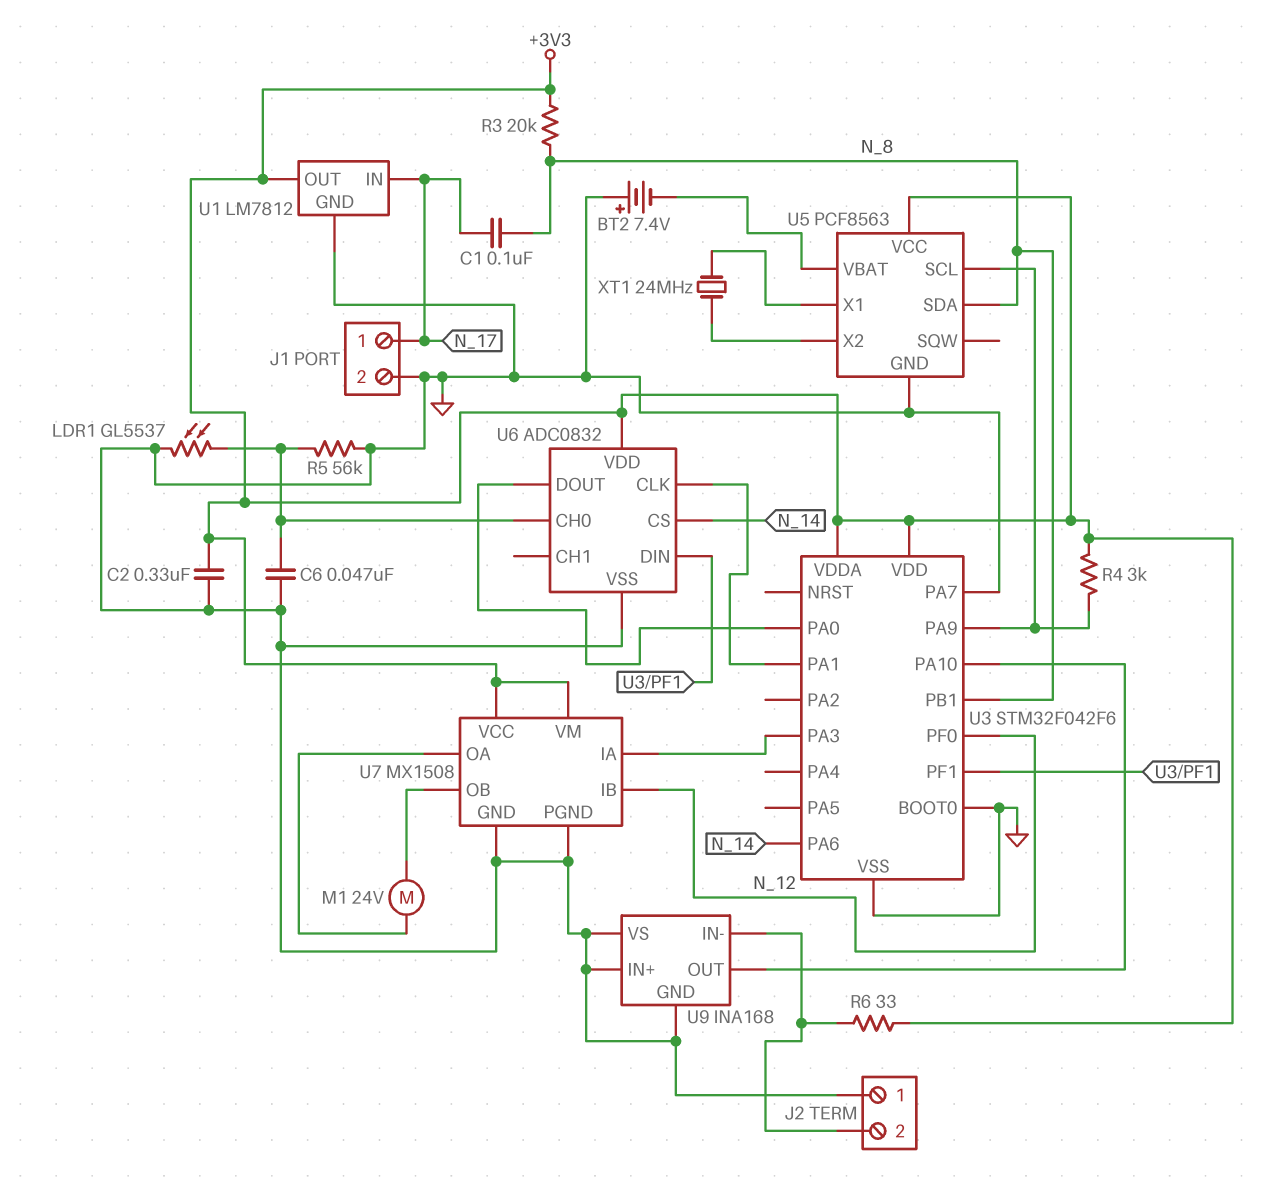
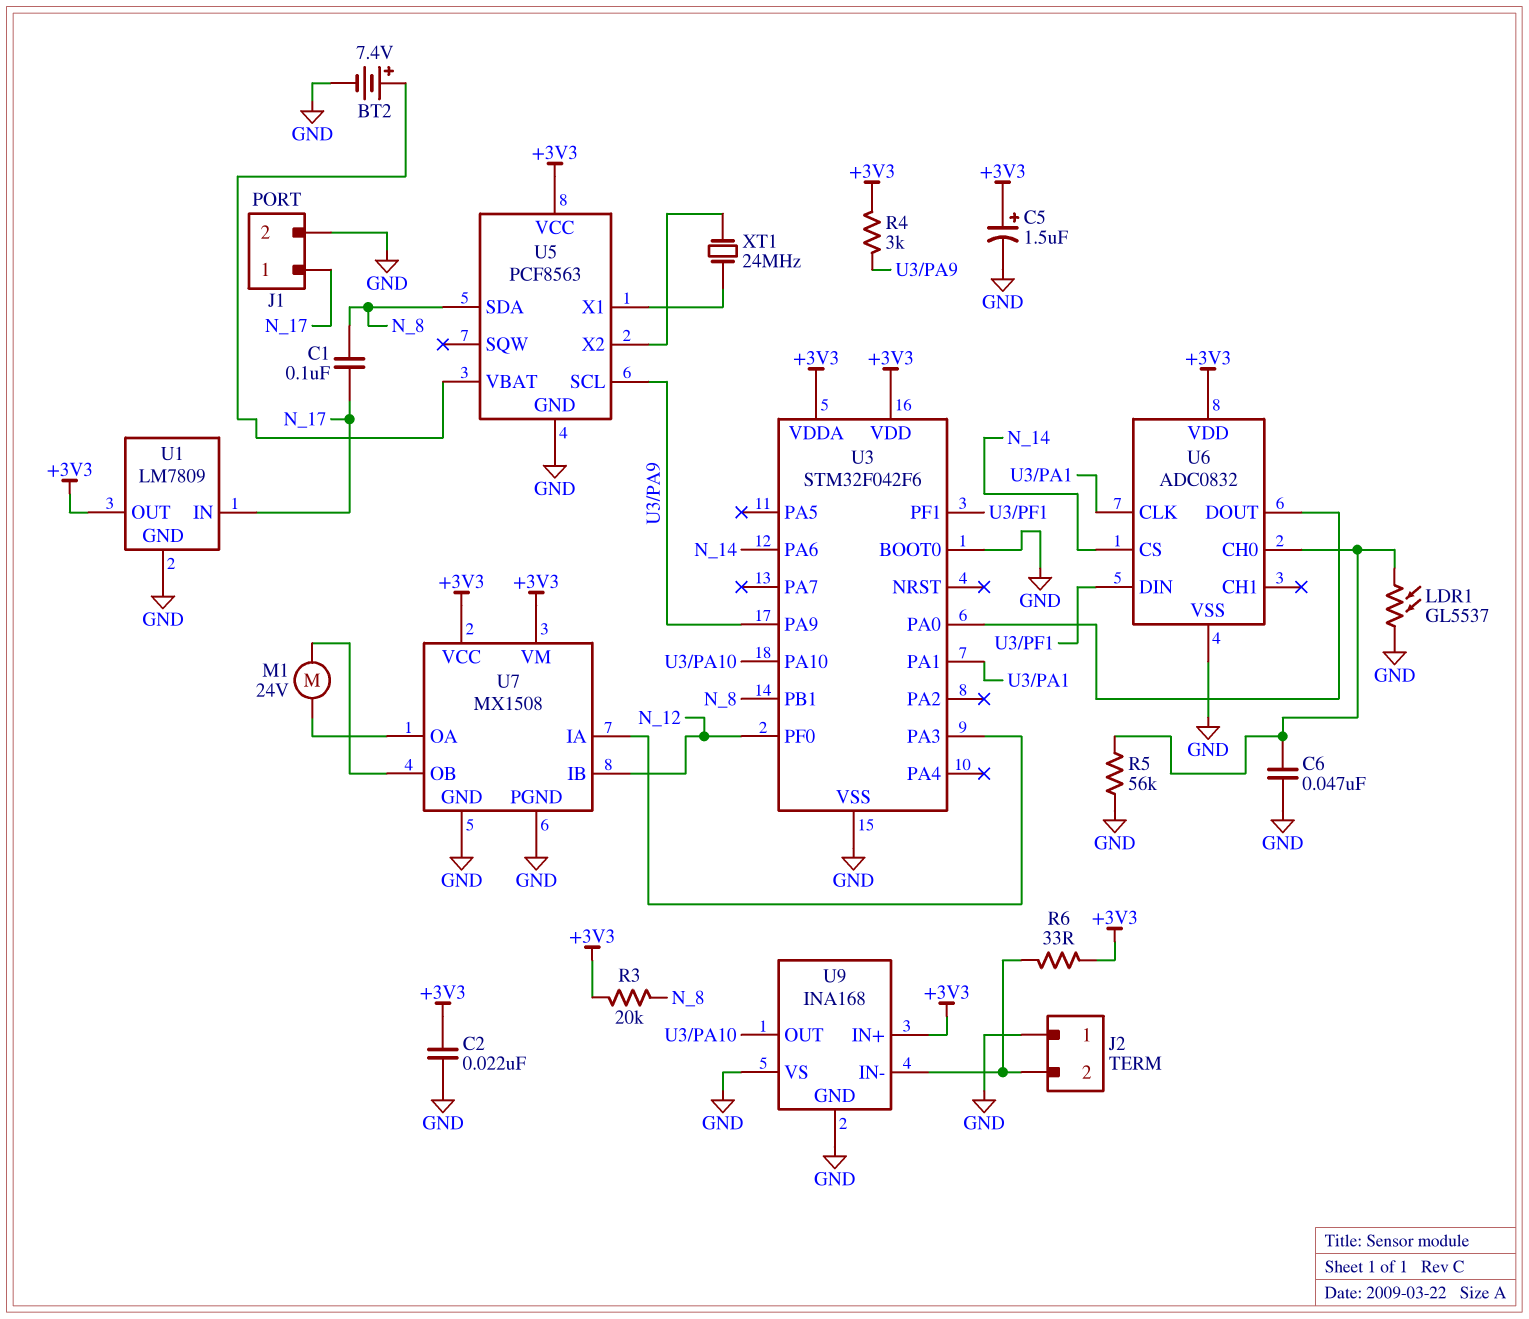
BT2: 7.4V (plus GND, minus U5/VBAT) -> 7.4V (plus U5/VBAT, minus GND)
C2: 330nF (+3V3, GND) -> 22nF (+3V3, GND)
C5: none -> 1.5uF (plus +3V3, minus GND)
U1: LM7812 -> LM7809
U3 pin PA7: GND -> none
U9 pin IN+: GND -> +3V3

